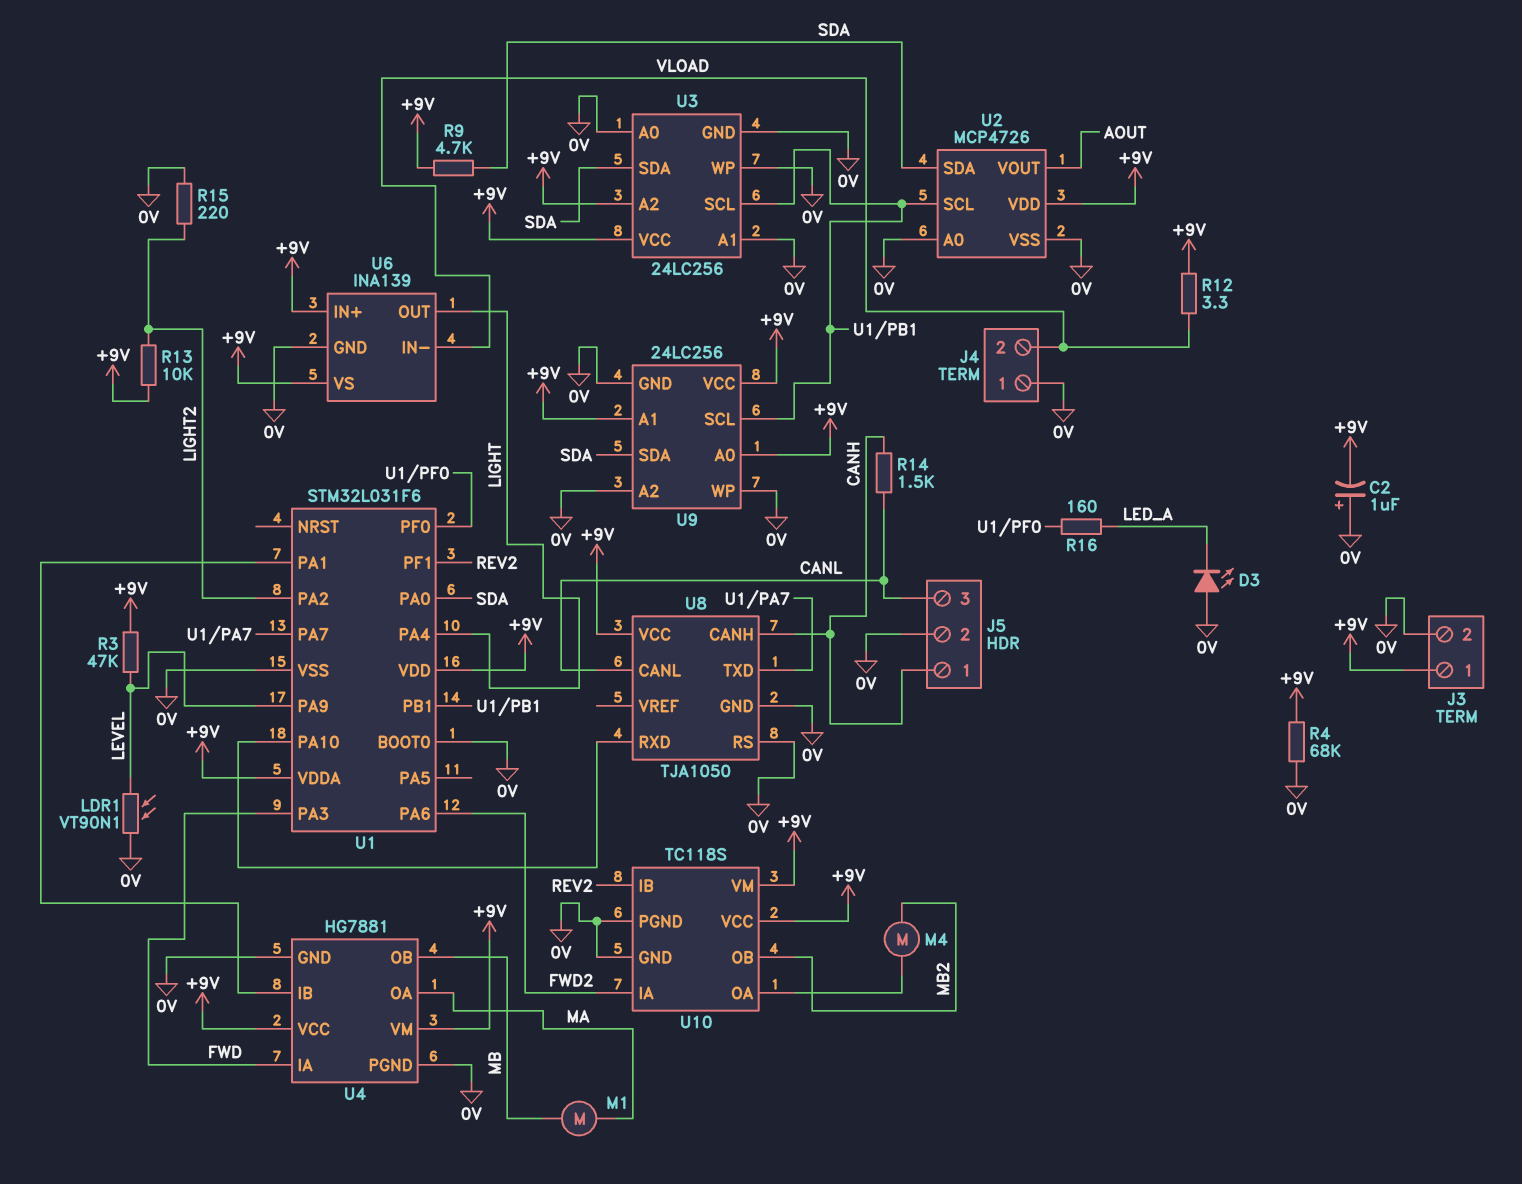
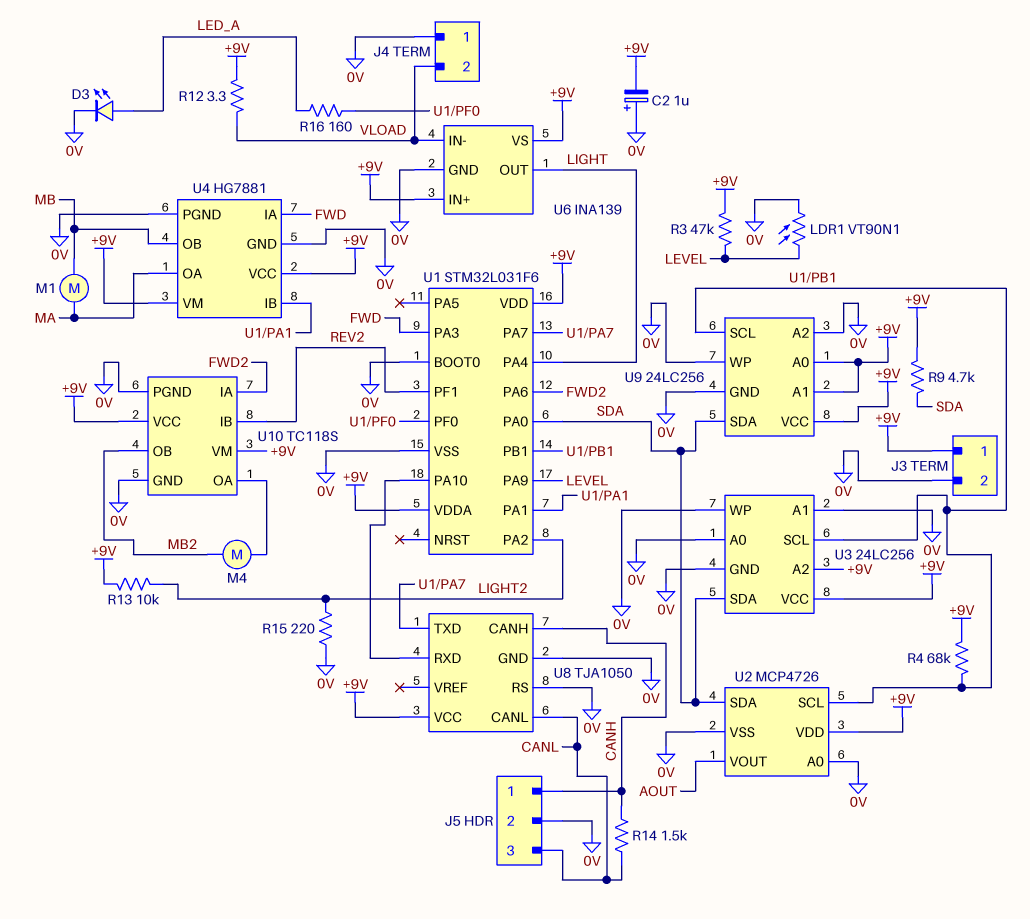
D3: LED (A 0V, K LED_A) -> LED (A LED_A, K 0V)
R4: 68k (+9V, 0V) -> 68k (+9V, U1/PB1)

